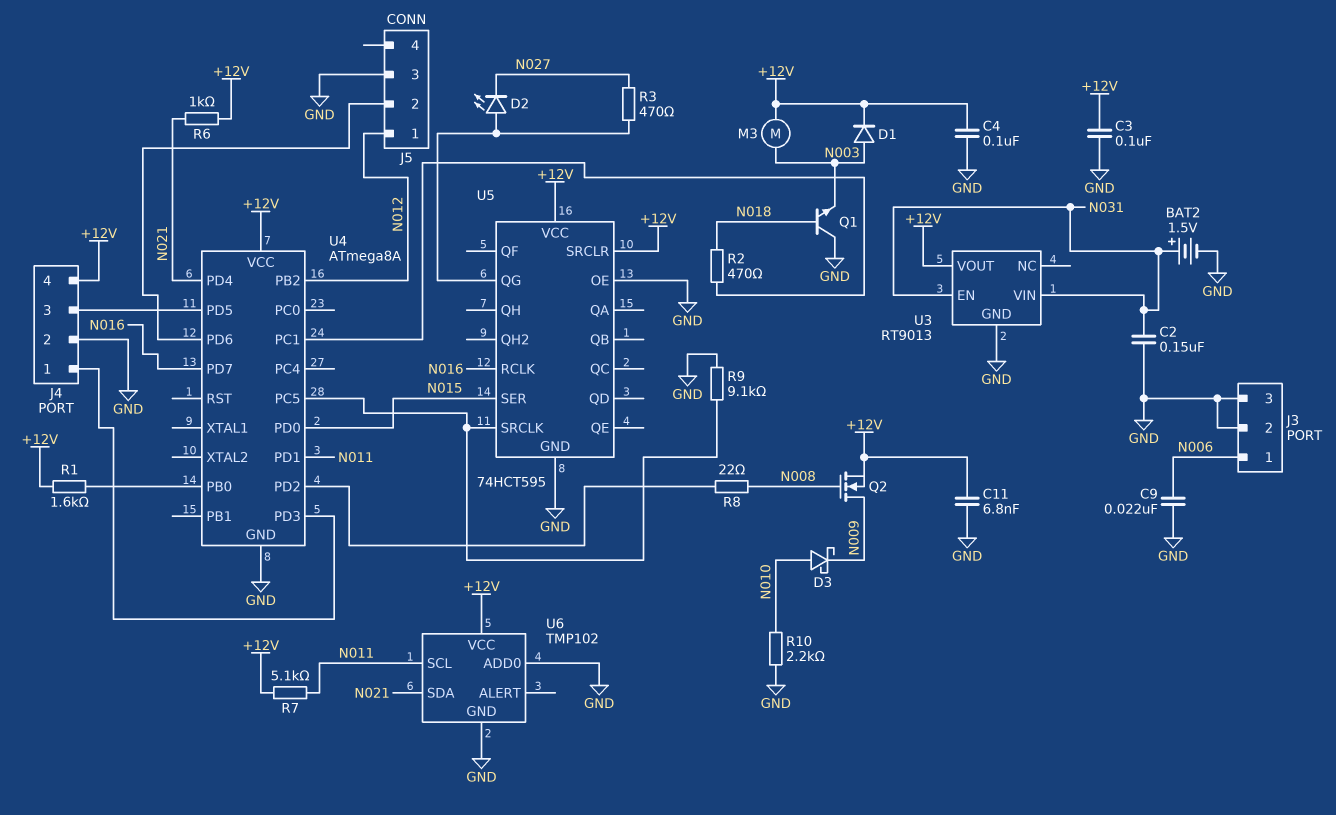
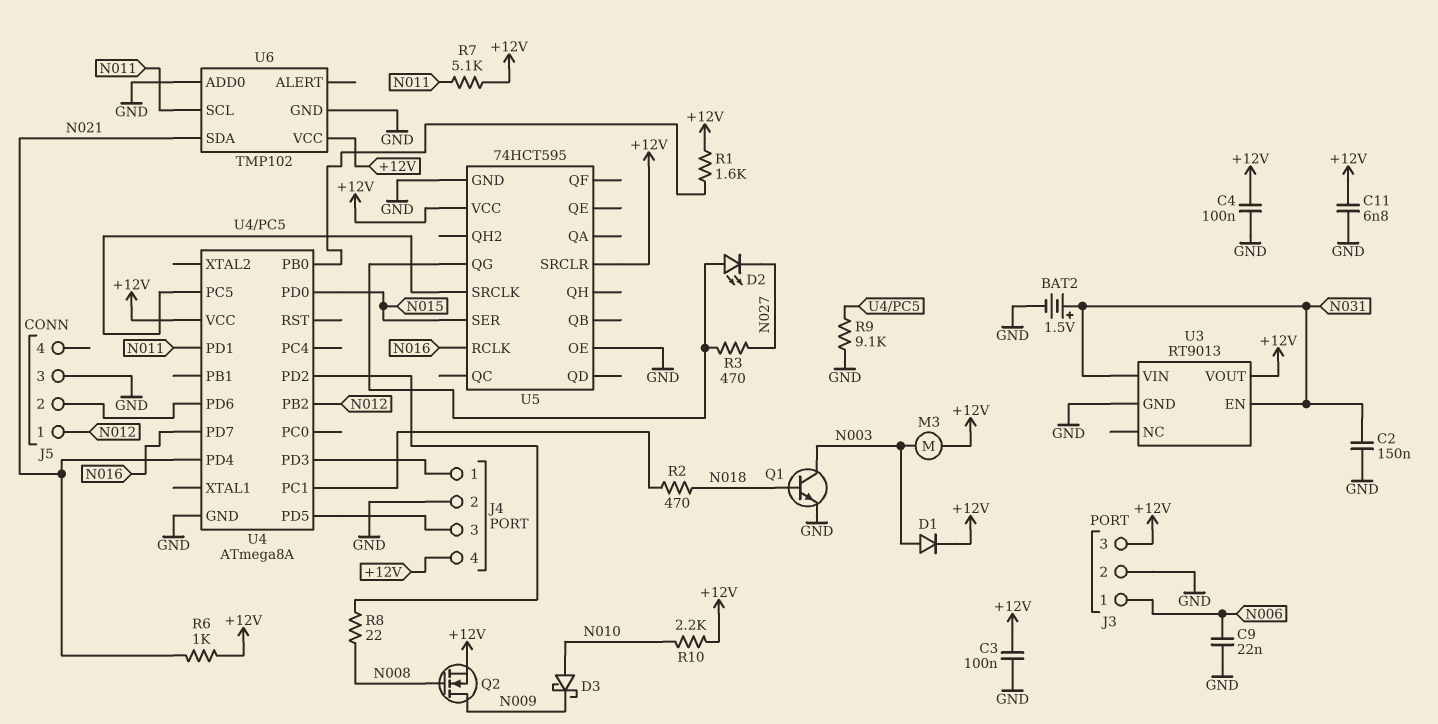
J3 pin 3: GND -> +12V
Q1: NPN (B N018, C GND, E N003) -> NPN (B N018, C N003, E GND)
R10: 2.2k (GND, N010) -> 2.2k (+12V, N010)

